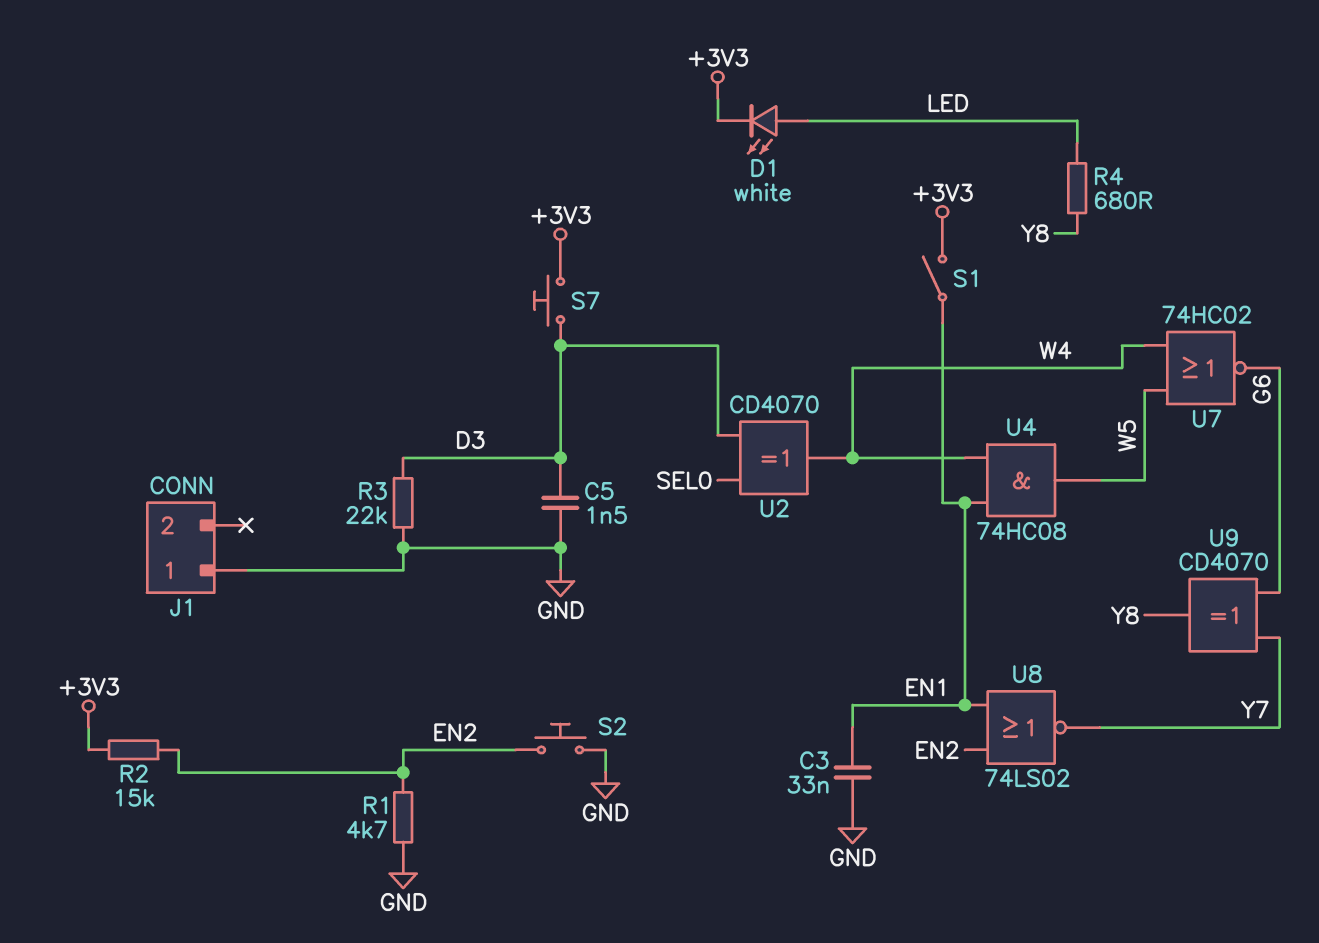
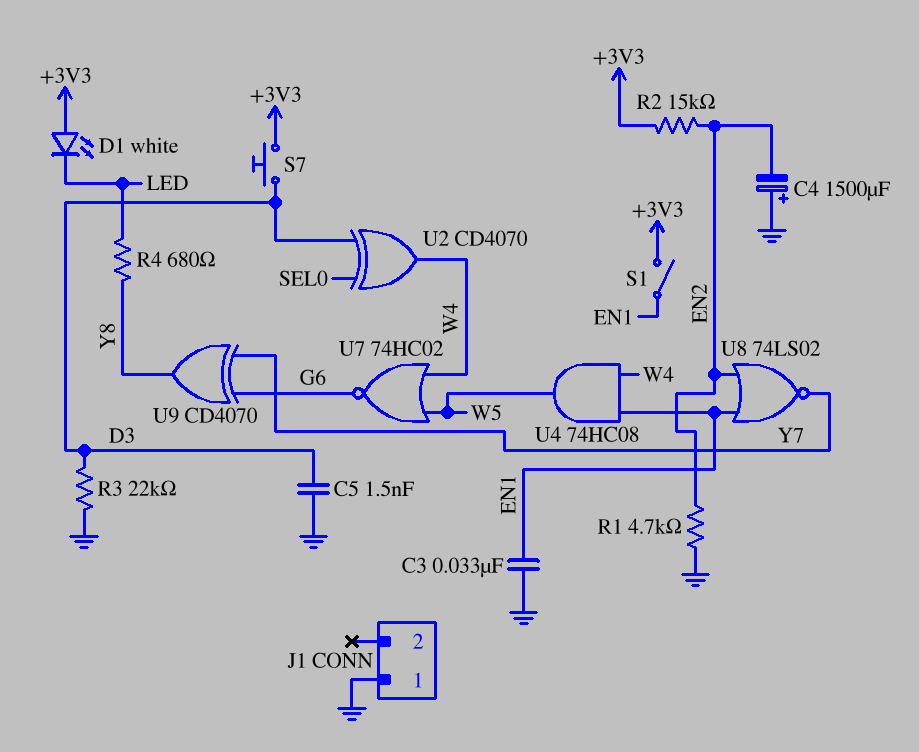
C4: none -> 1500uF (plus GND, minus EN2)
D1: LED white (A LED, K +3V3) -> LED white (A +3V3, K LED)
S2: button (EN2, GND) -> none

